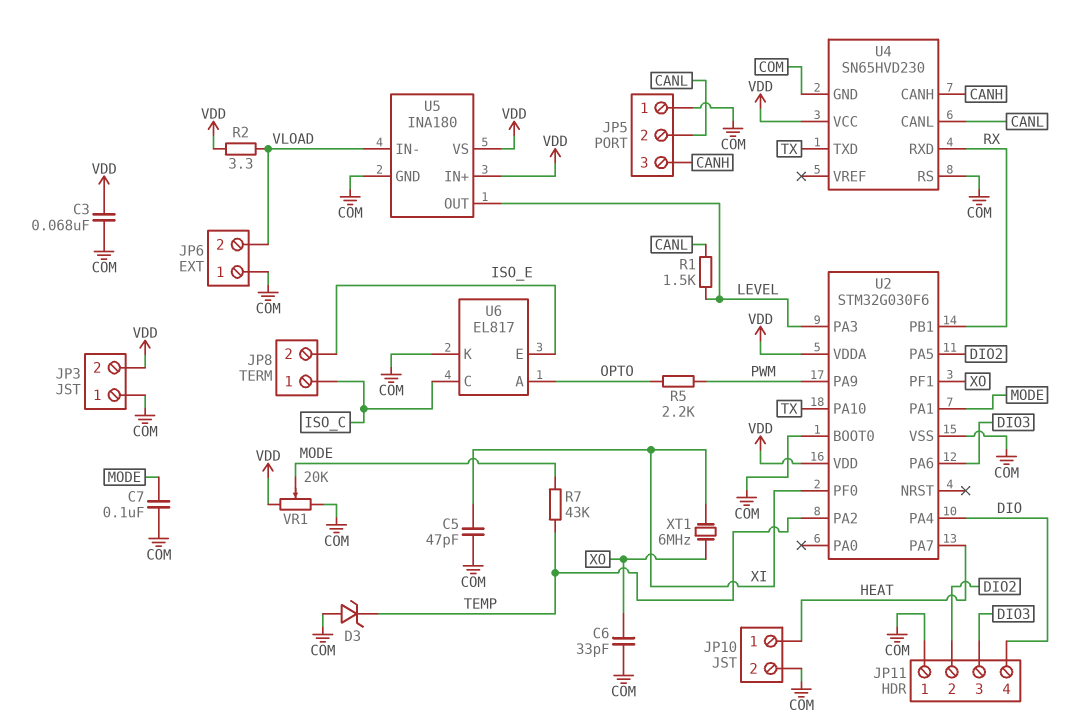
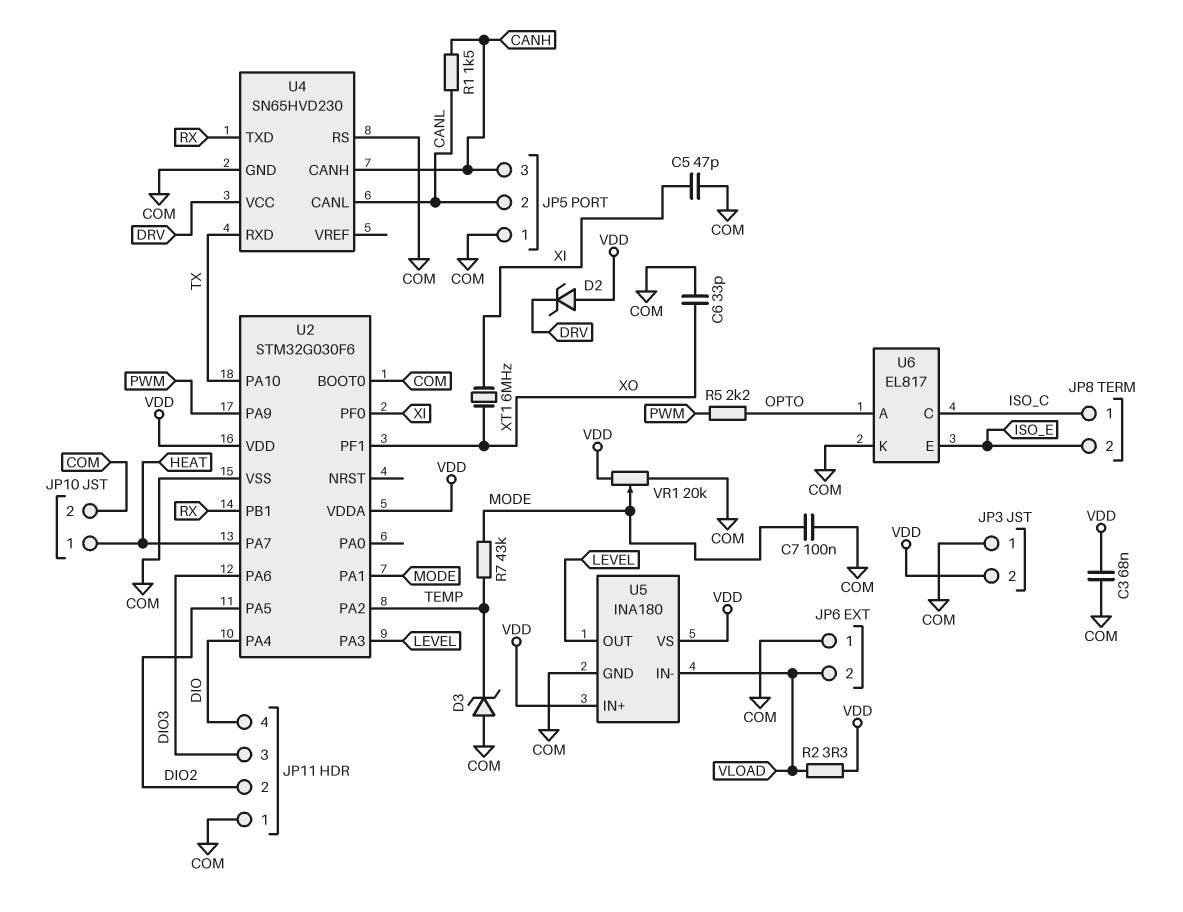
D2: none -> zener (A VDD, K DRV)
R1: 1.5k (CANL, LEVEL) -> 1.5k (CANH, CANL)
U4 pin RXD: RX -> TX
U4 pin TXD: TX -> RX
U4 pin VCC: VDD -> DRV

